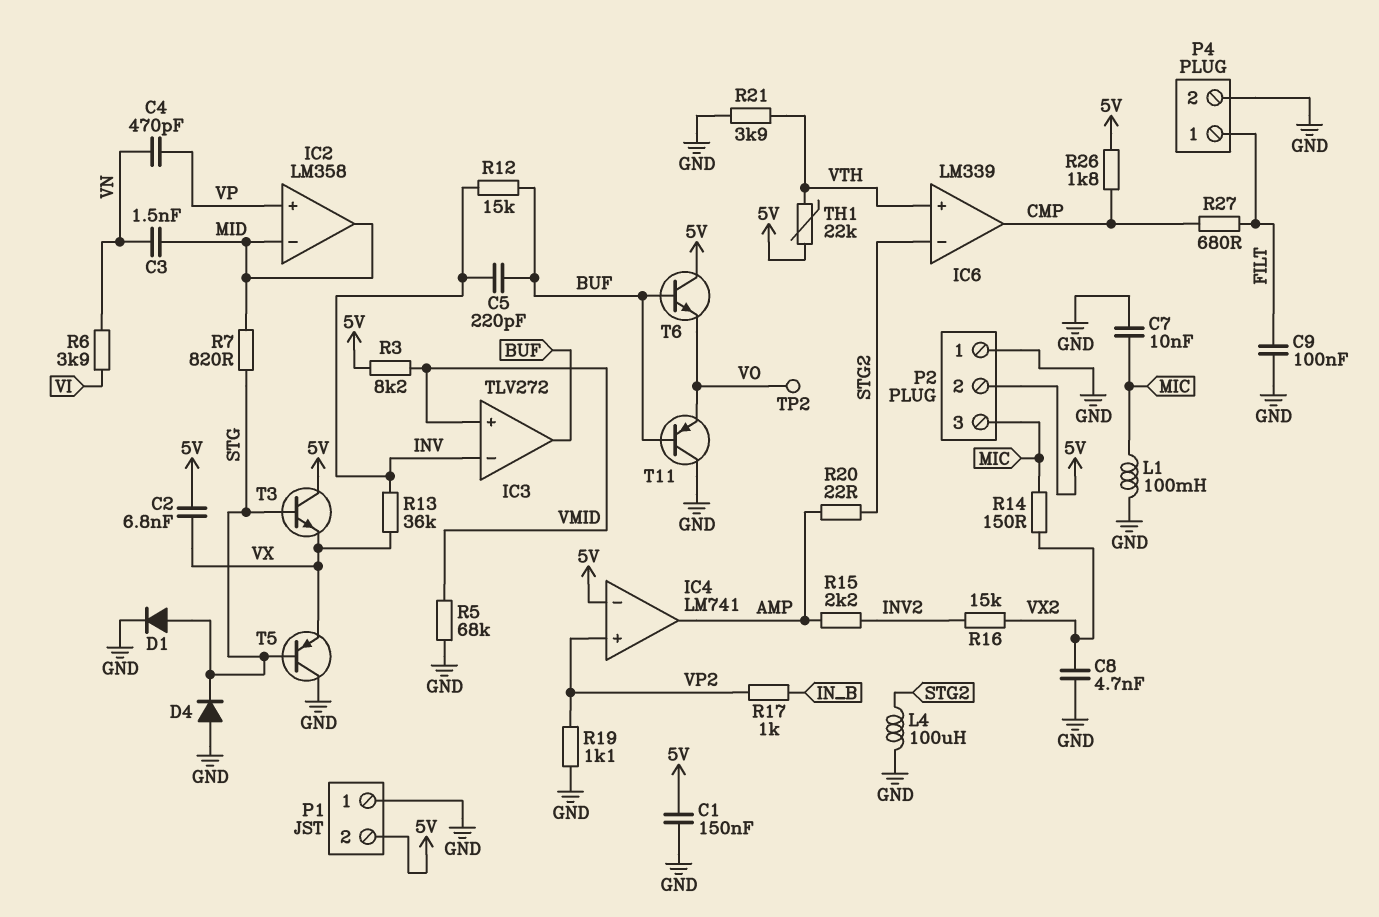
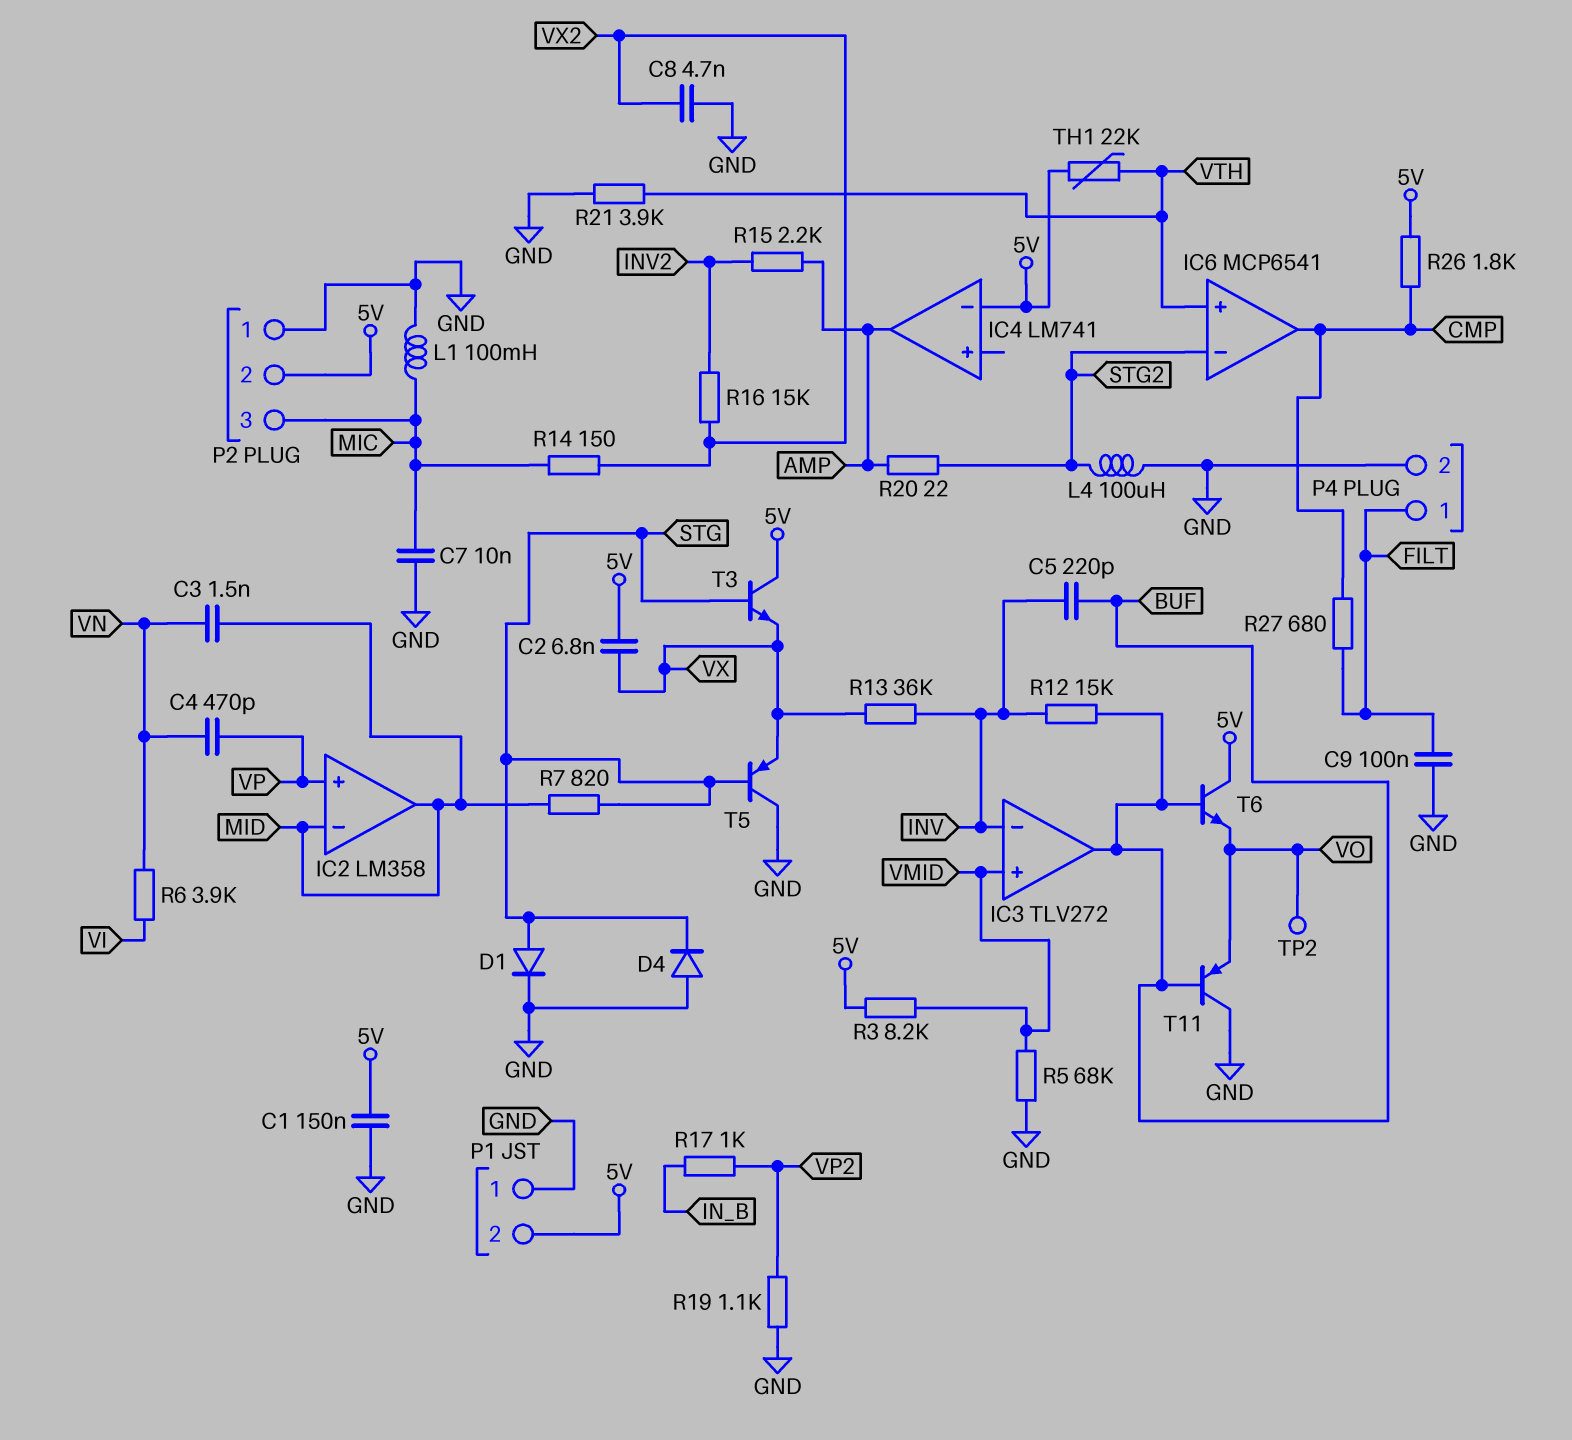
IC4 pin in+: VP2 -> none
IC6: LM339 -> MCP6541

